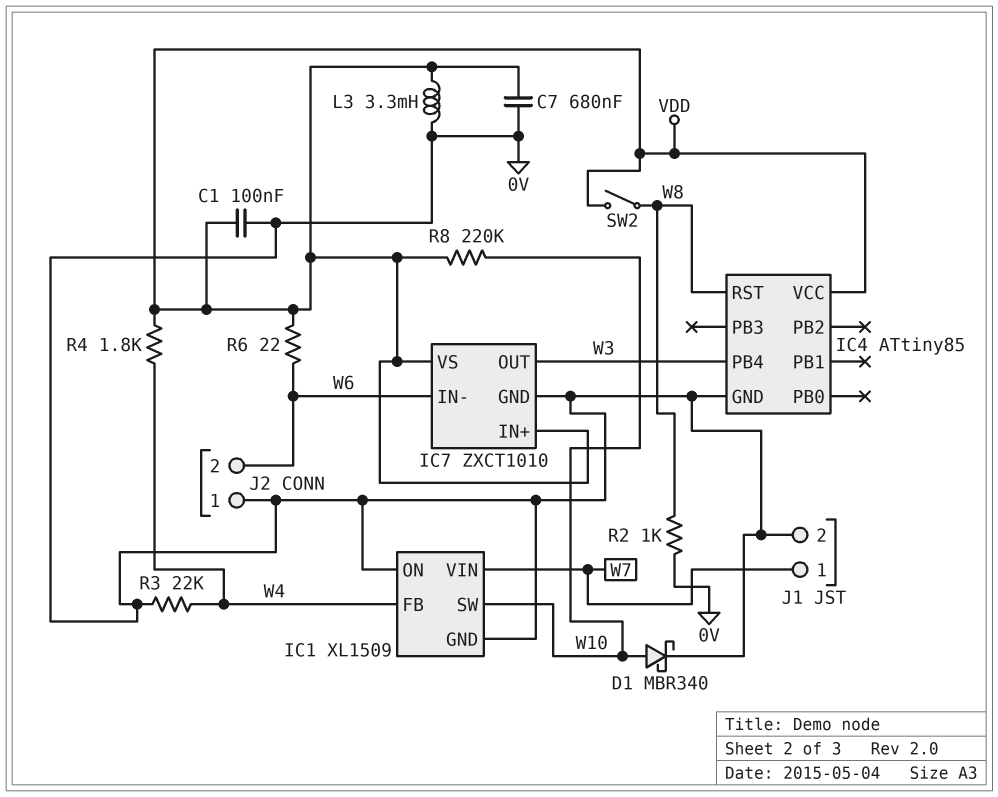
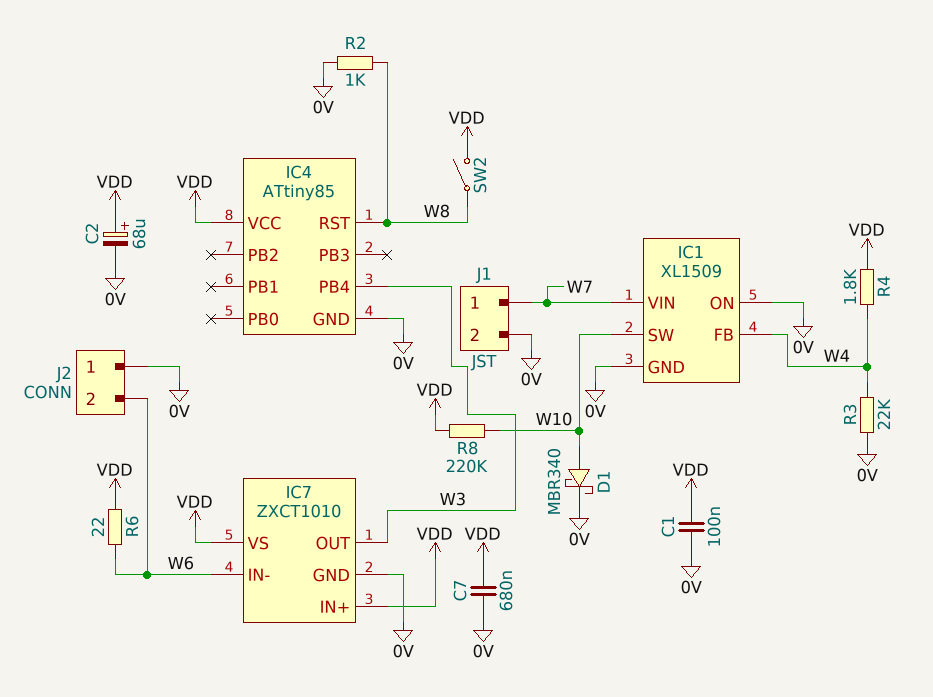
C2: none -> 68uF (plus VDD, minus 0V)
L3: 3.3mH (0V, VDD) -> none

